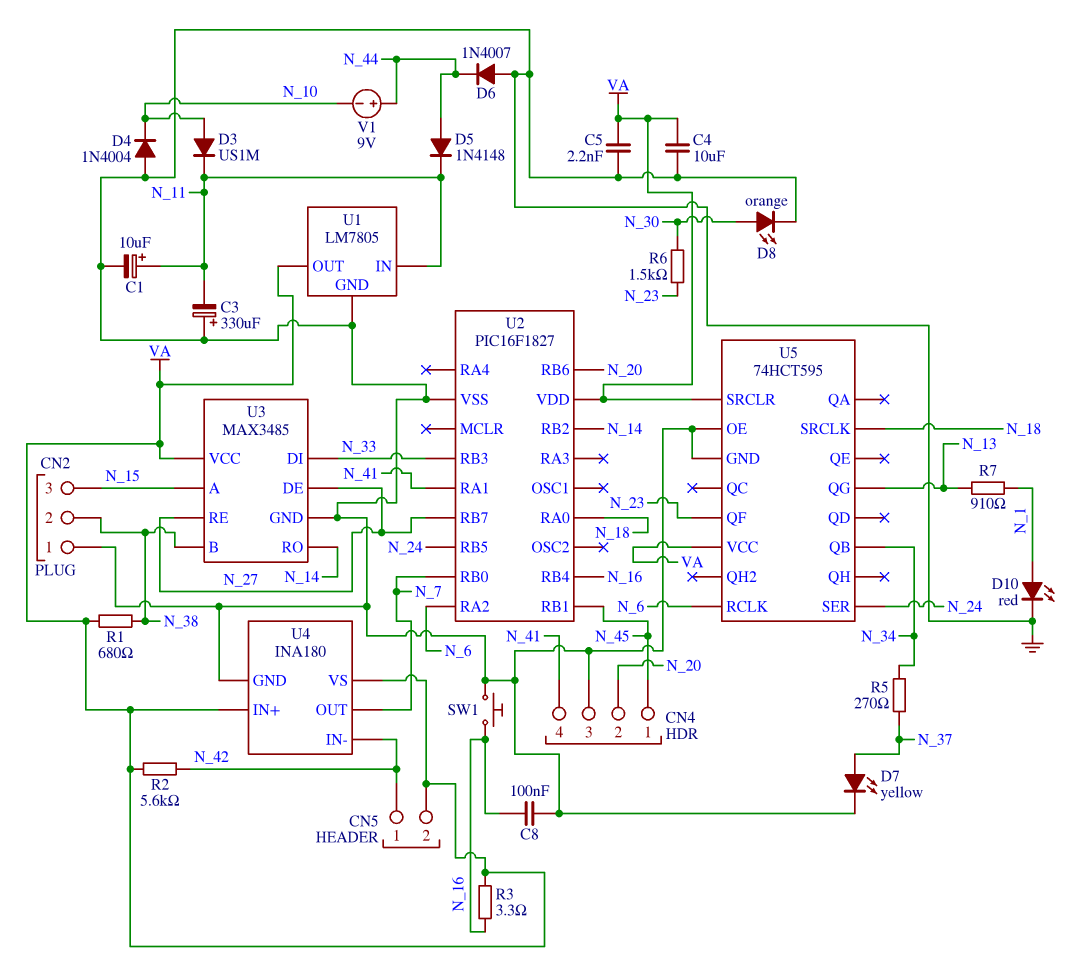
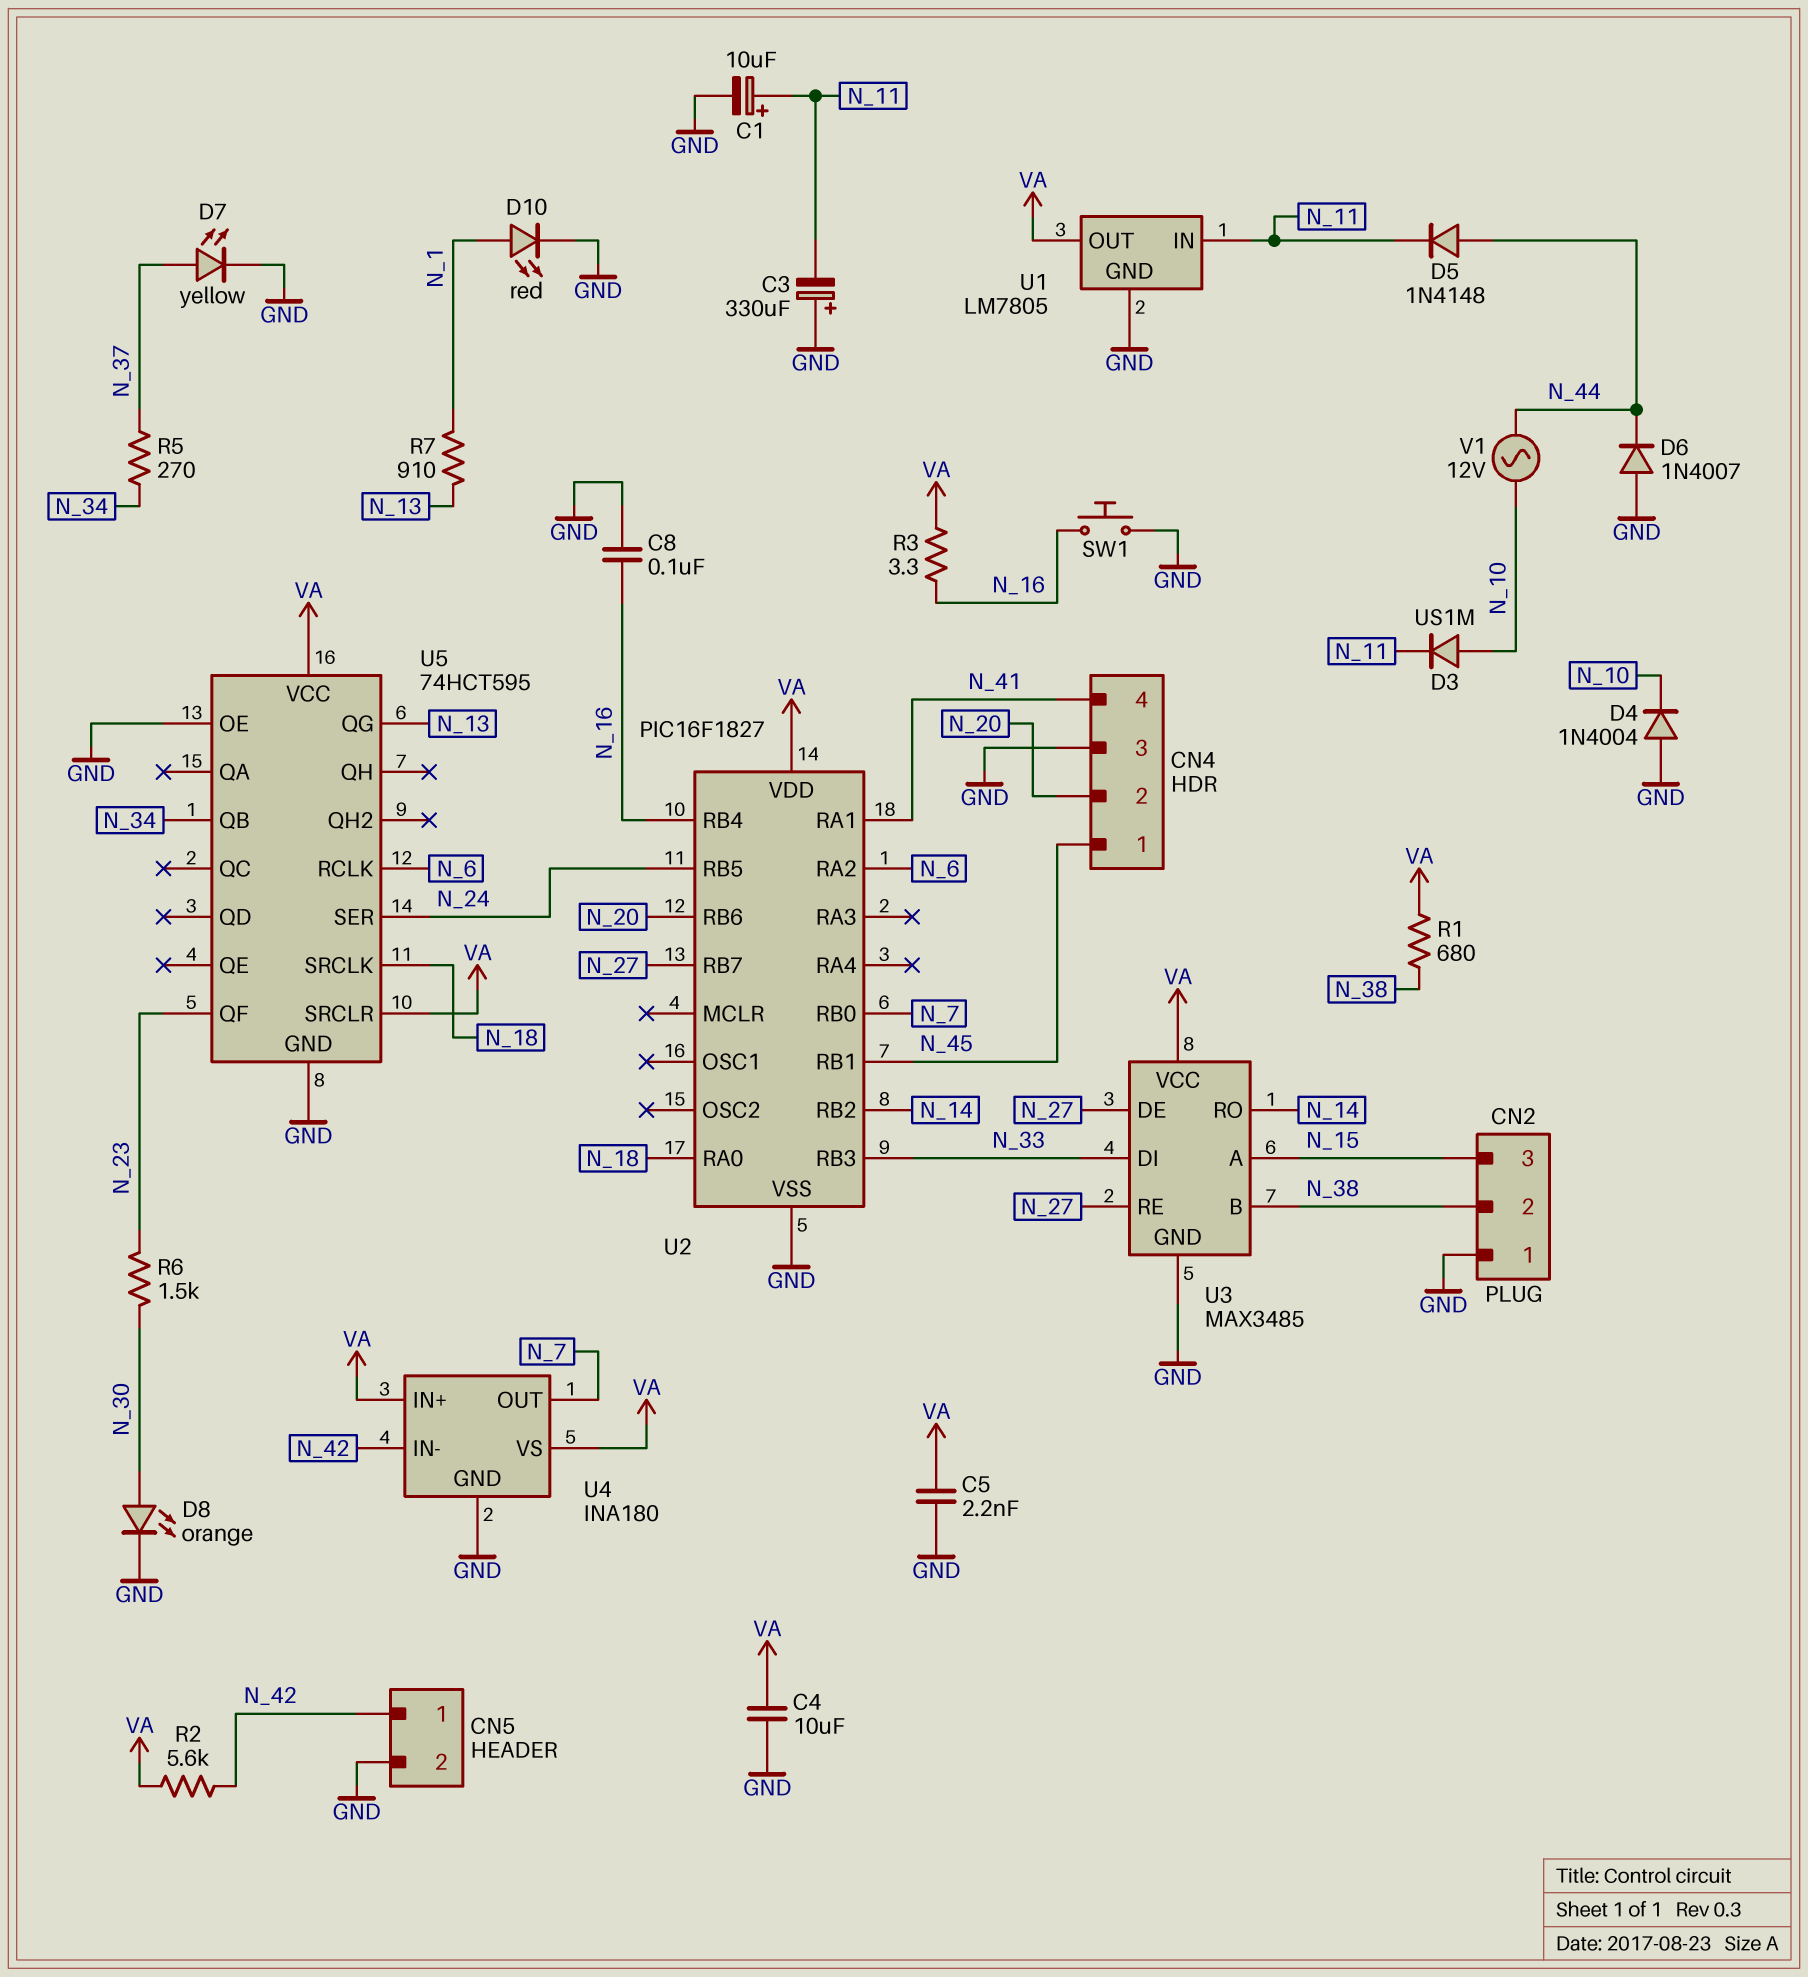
CN5 pin 2: VA -> GND
V1: 9V (plus N_44, minus N_10) -> AC 12V (N_10, N_44)

